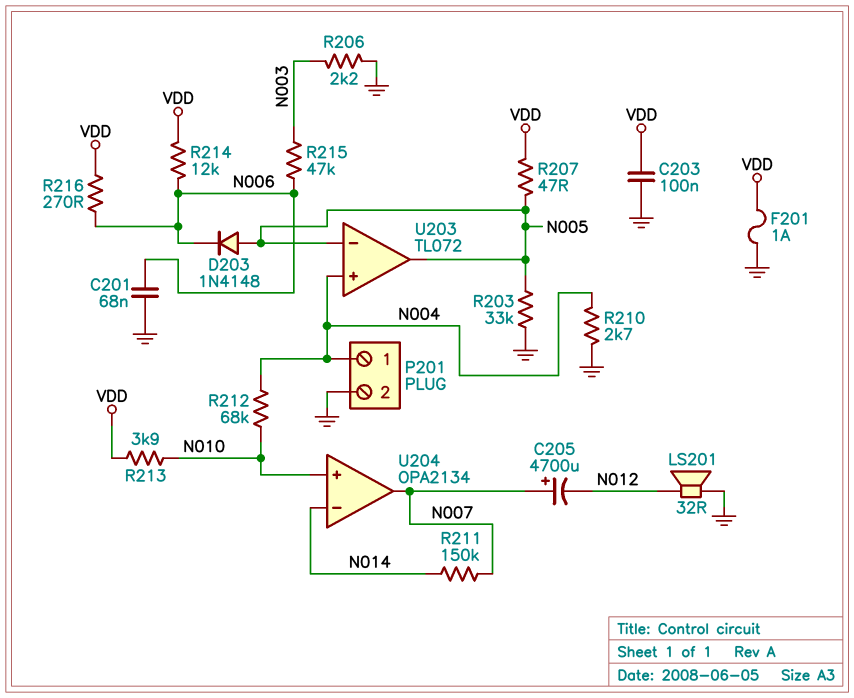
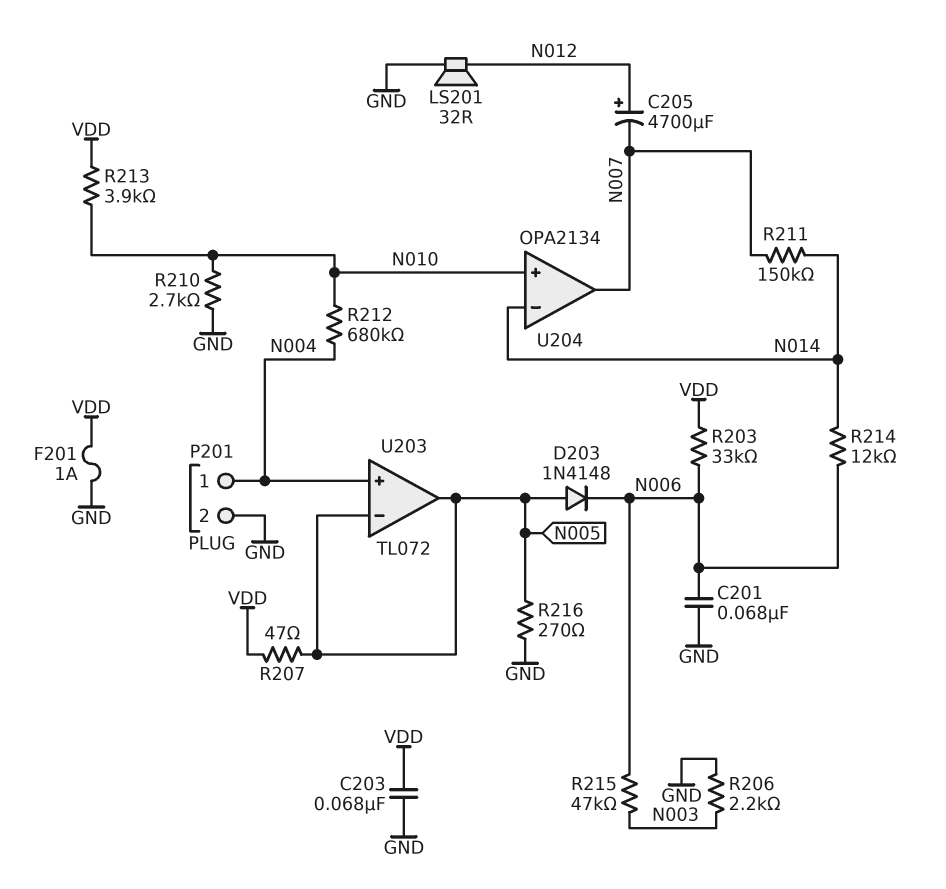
C203: 100nF (GND, VDD) -> 68nF (GND, VDD)
C205: 4700uF (plus N007, minus N012) -> 4700uF (plus N012, minus N007)
R203: 33k (GND, N005) -> 33k (N006, VDD)
R210: 2.7k (GND, N004) -> 2.7k (GND, N010)
R212: 68k (N004, N010) -> 680k (N004, N010)
R214: 12k (N006, VDD) -> 12k (N006, N014)
R216: 270 (N006, VDD) -> 270 (GND, N005)

